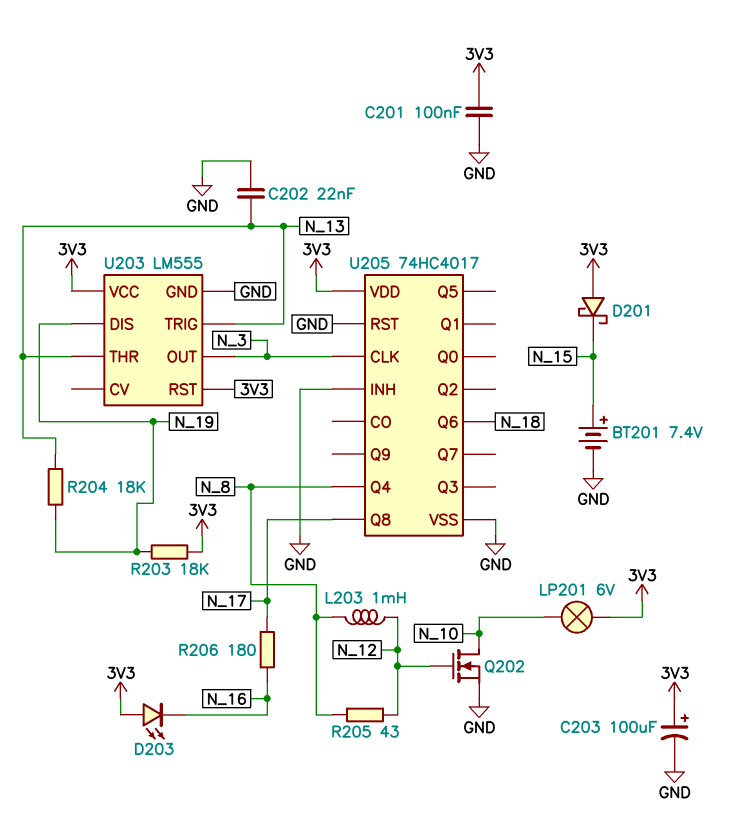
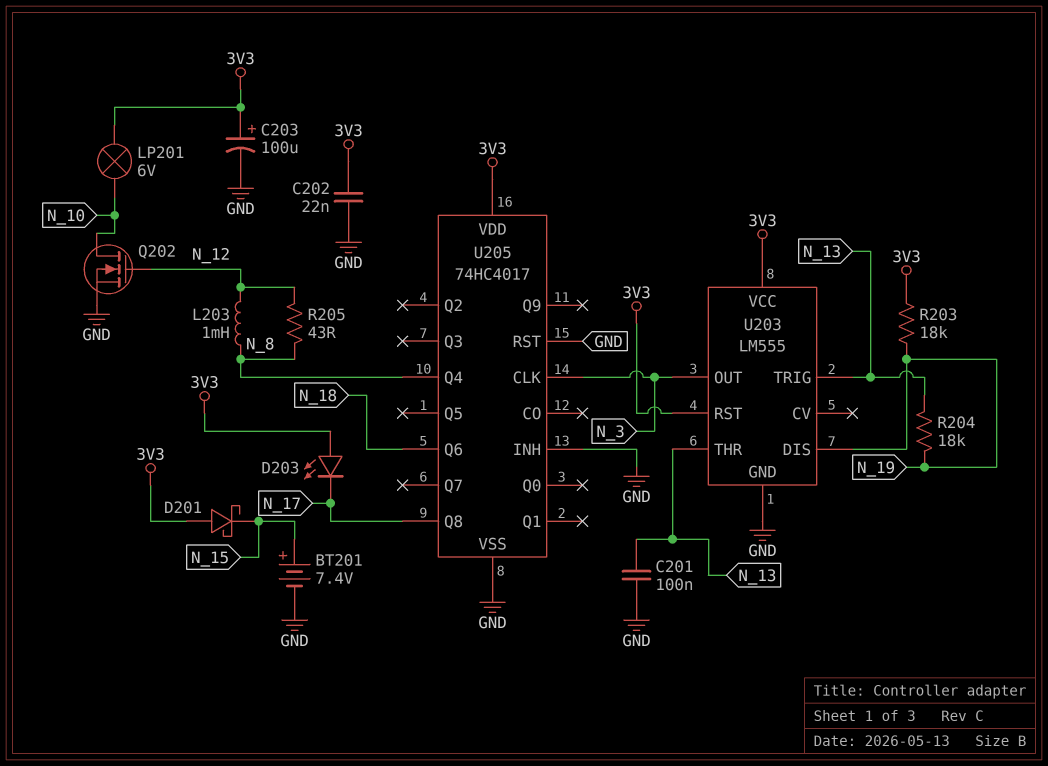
C201: 100nF (3V3, GND) -> 100nF (GND, N_13)
C202: 22nF (GND, N_13) -> 22nF (3V3, GND)
D203: LED (A 3V3, K N_16) -> LED (A 3V3, K N_17)
R206: 180 (N_16, N_17) -> none

